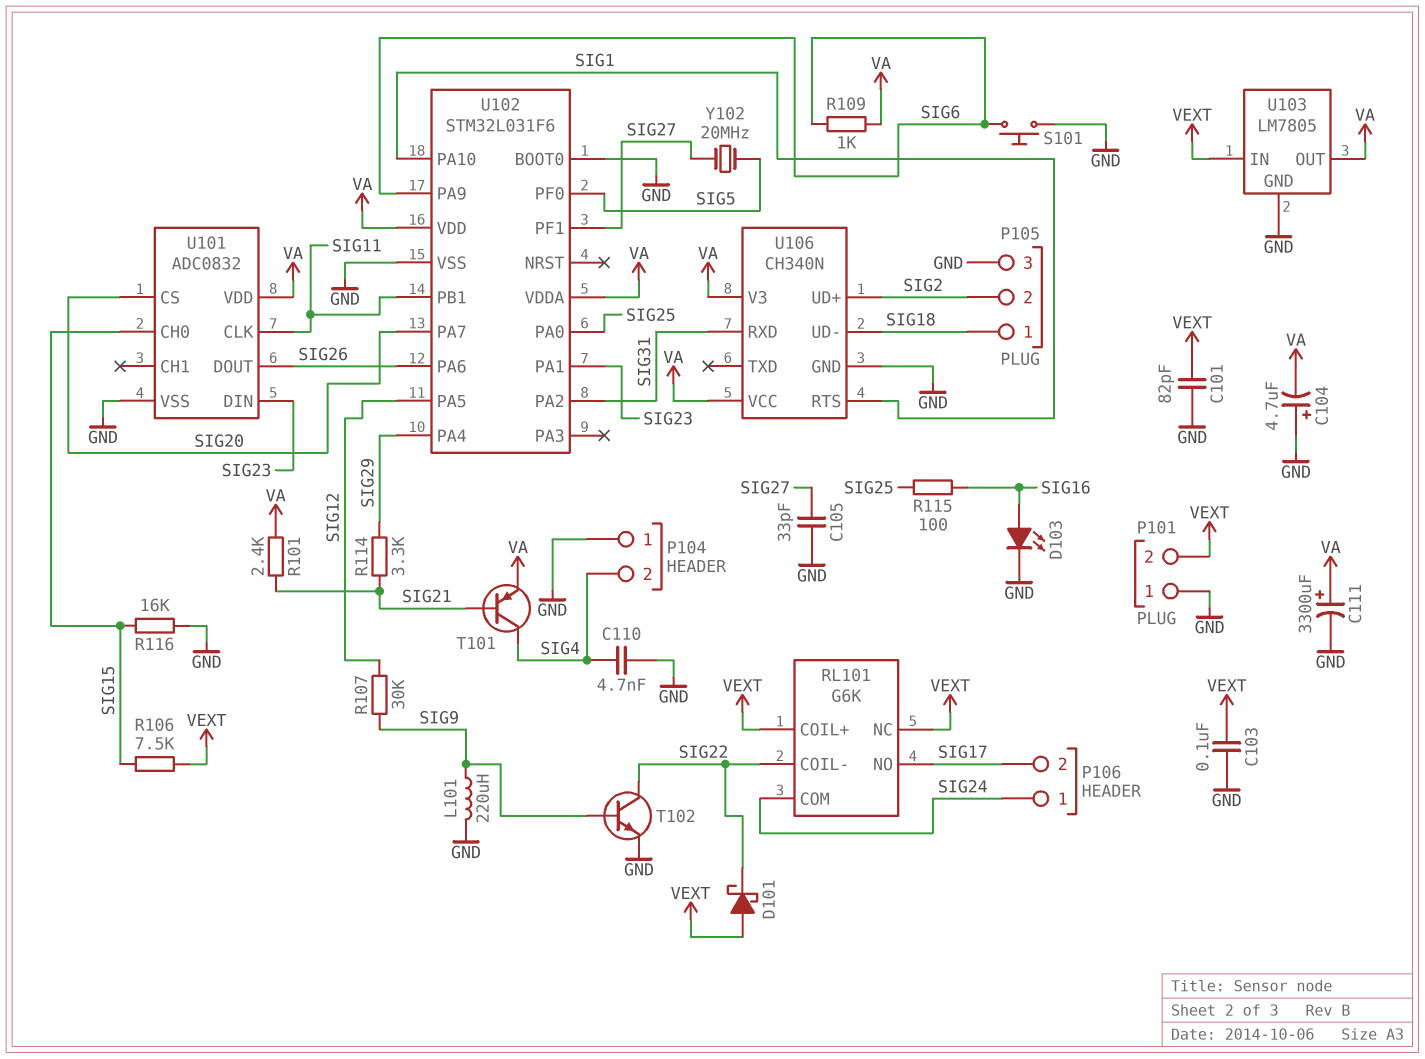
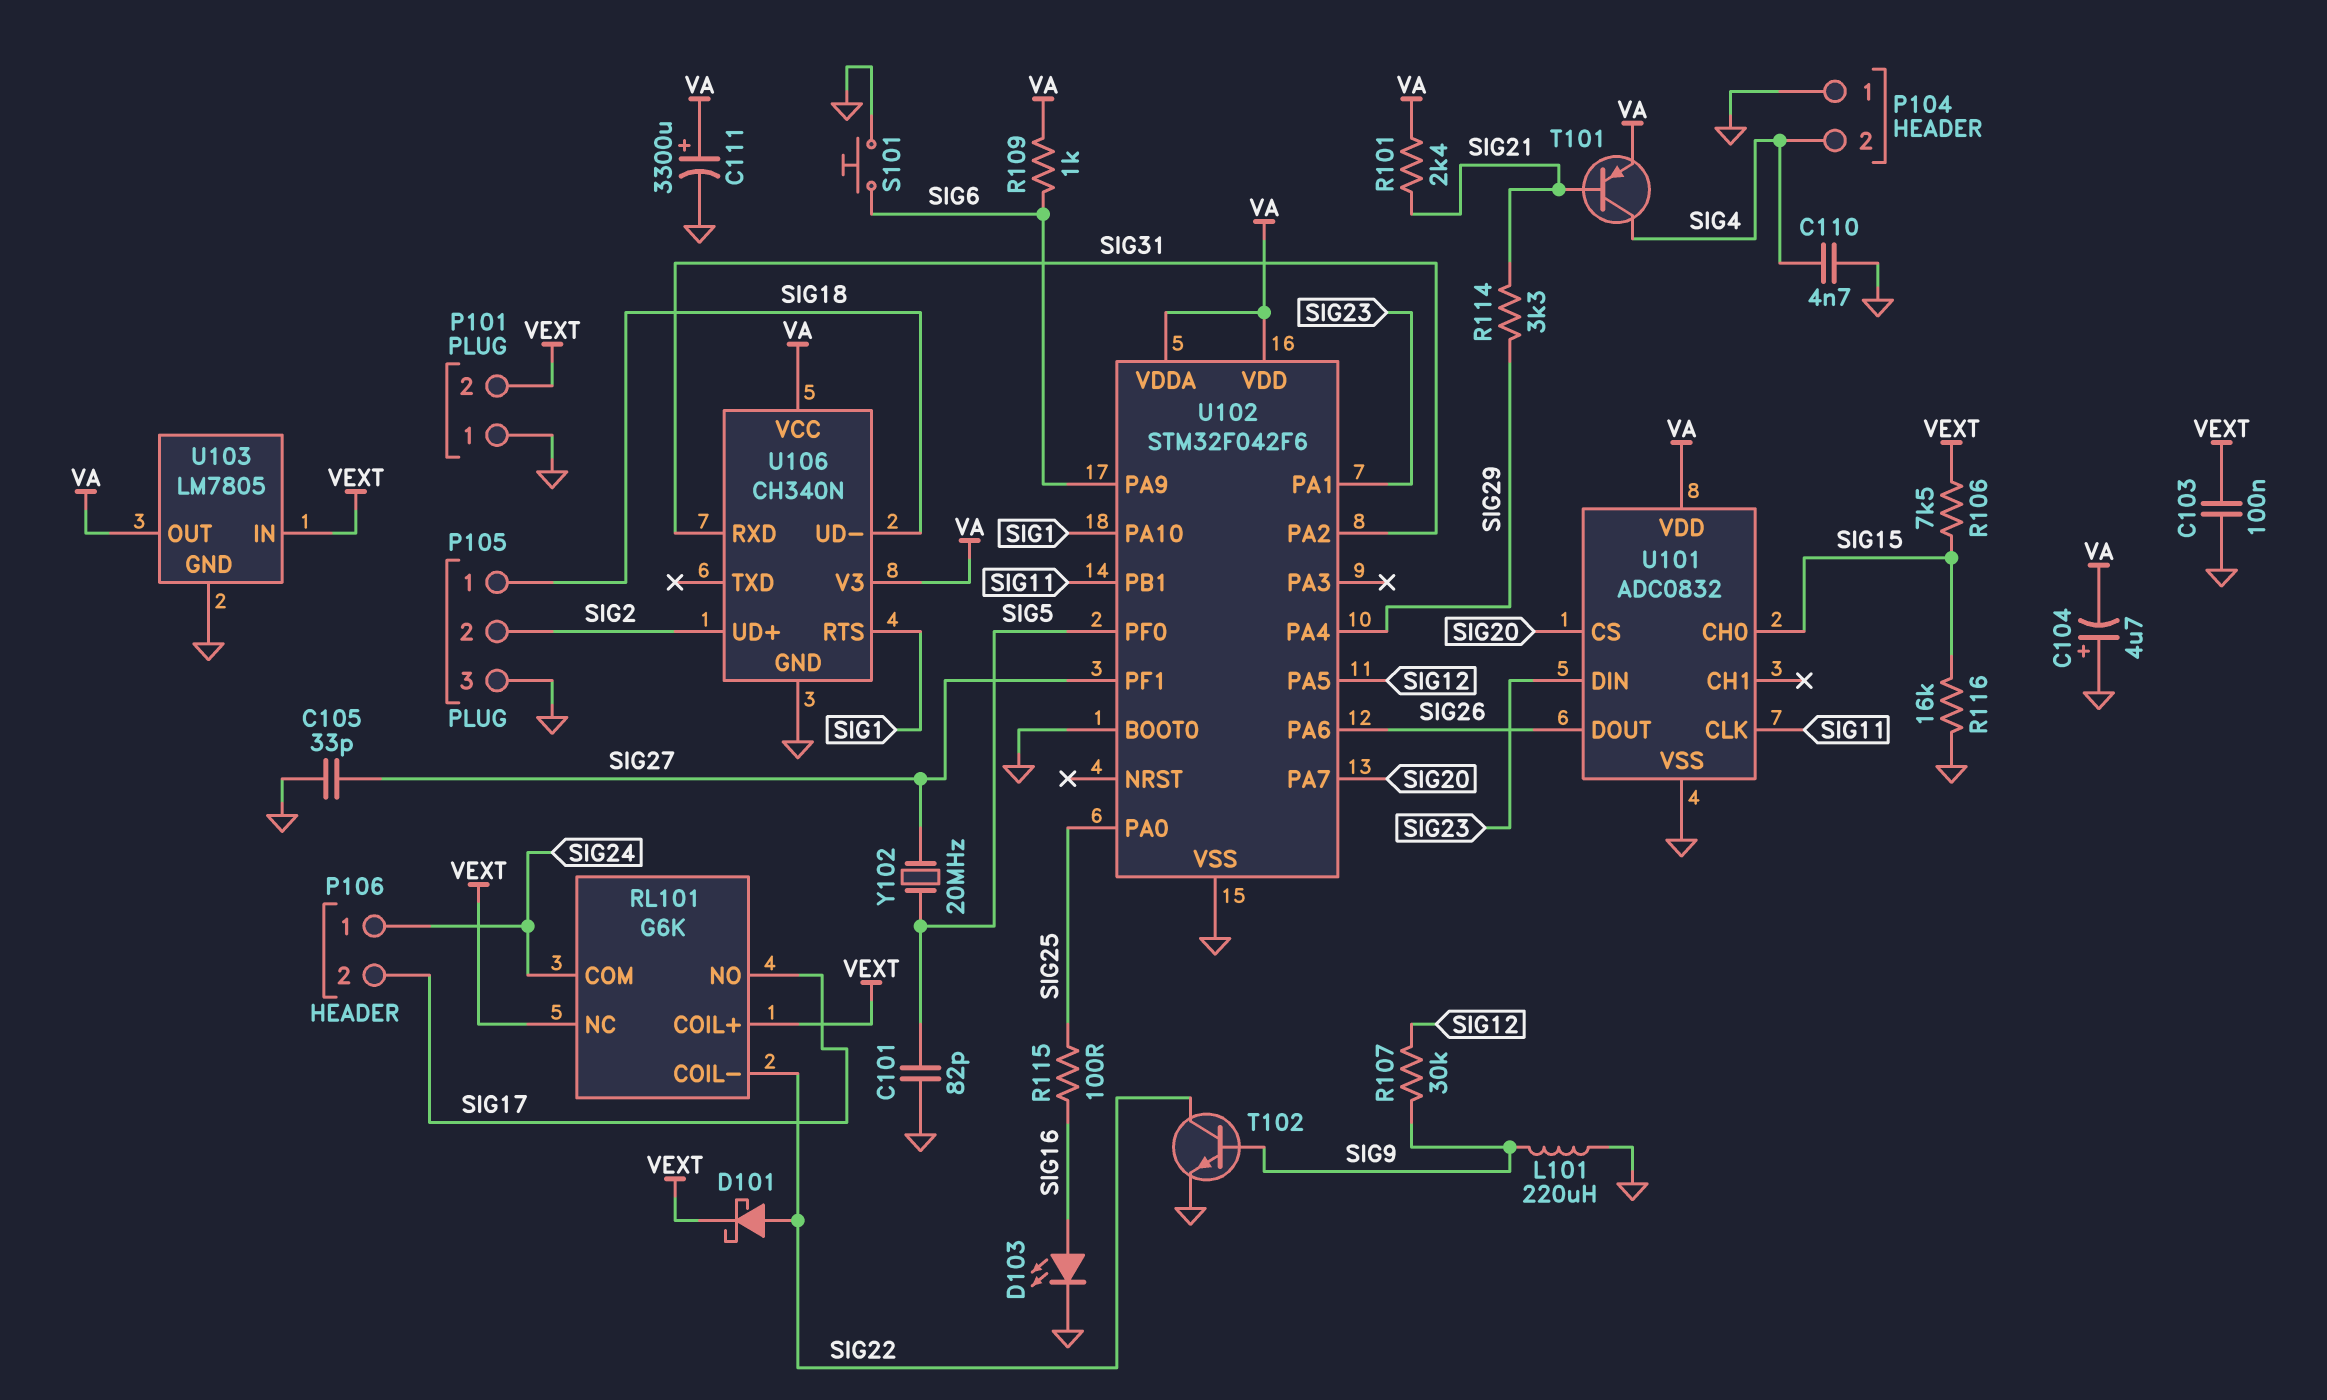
C101: 82pF (GND, VEXT) -> 82pF (GND, SIG5)
D101: schottky (A VEXT, K SIG22) -> schottky (A SIG22, K VEXT)
U102: STM32L031F6 -> STM32F042F6

